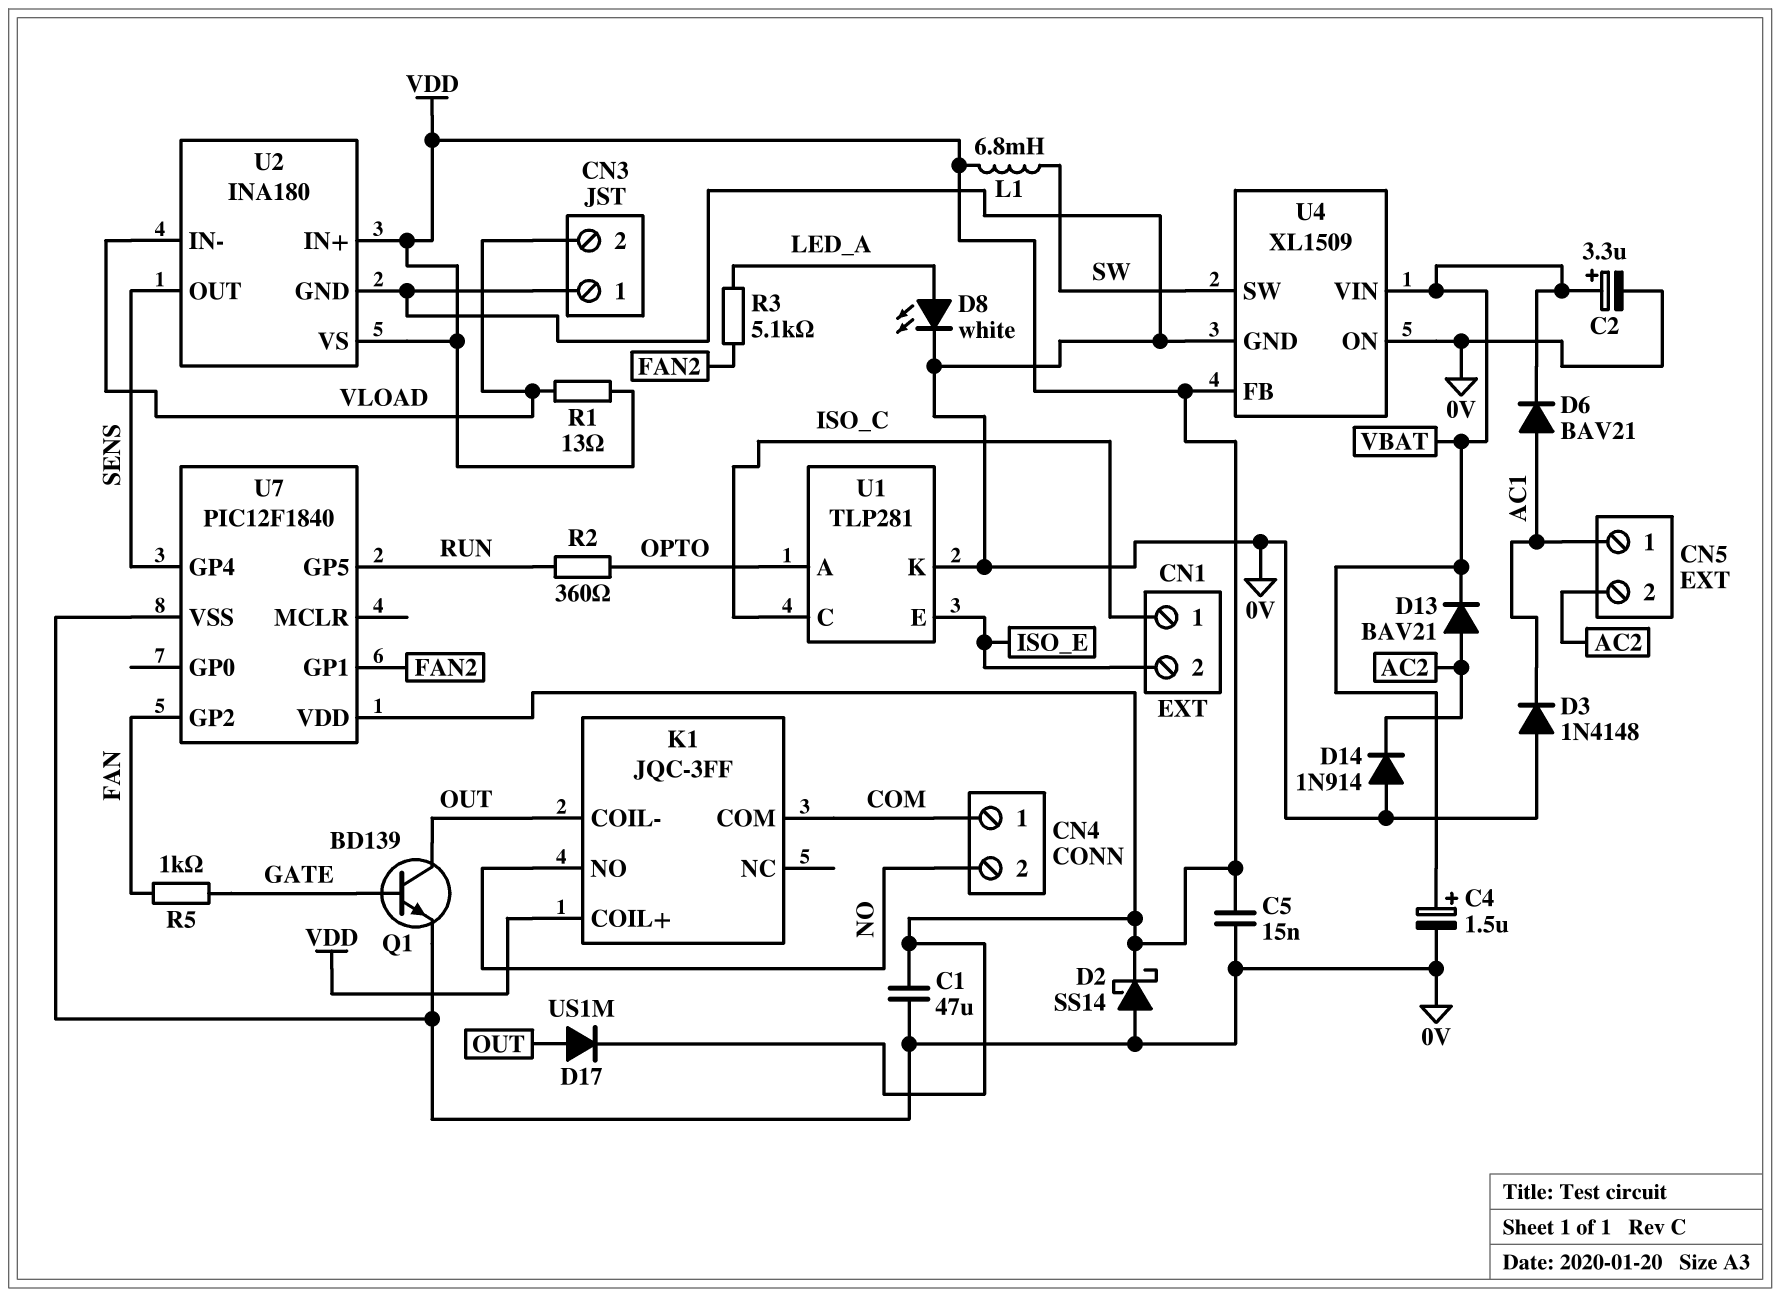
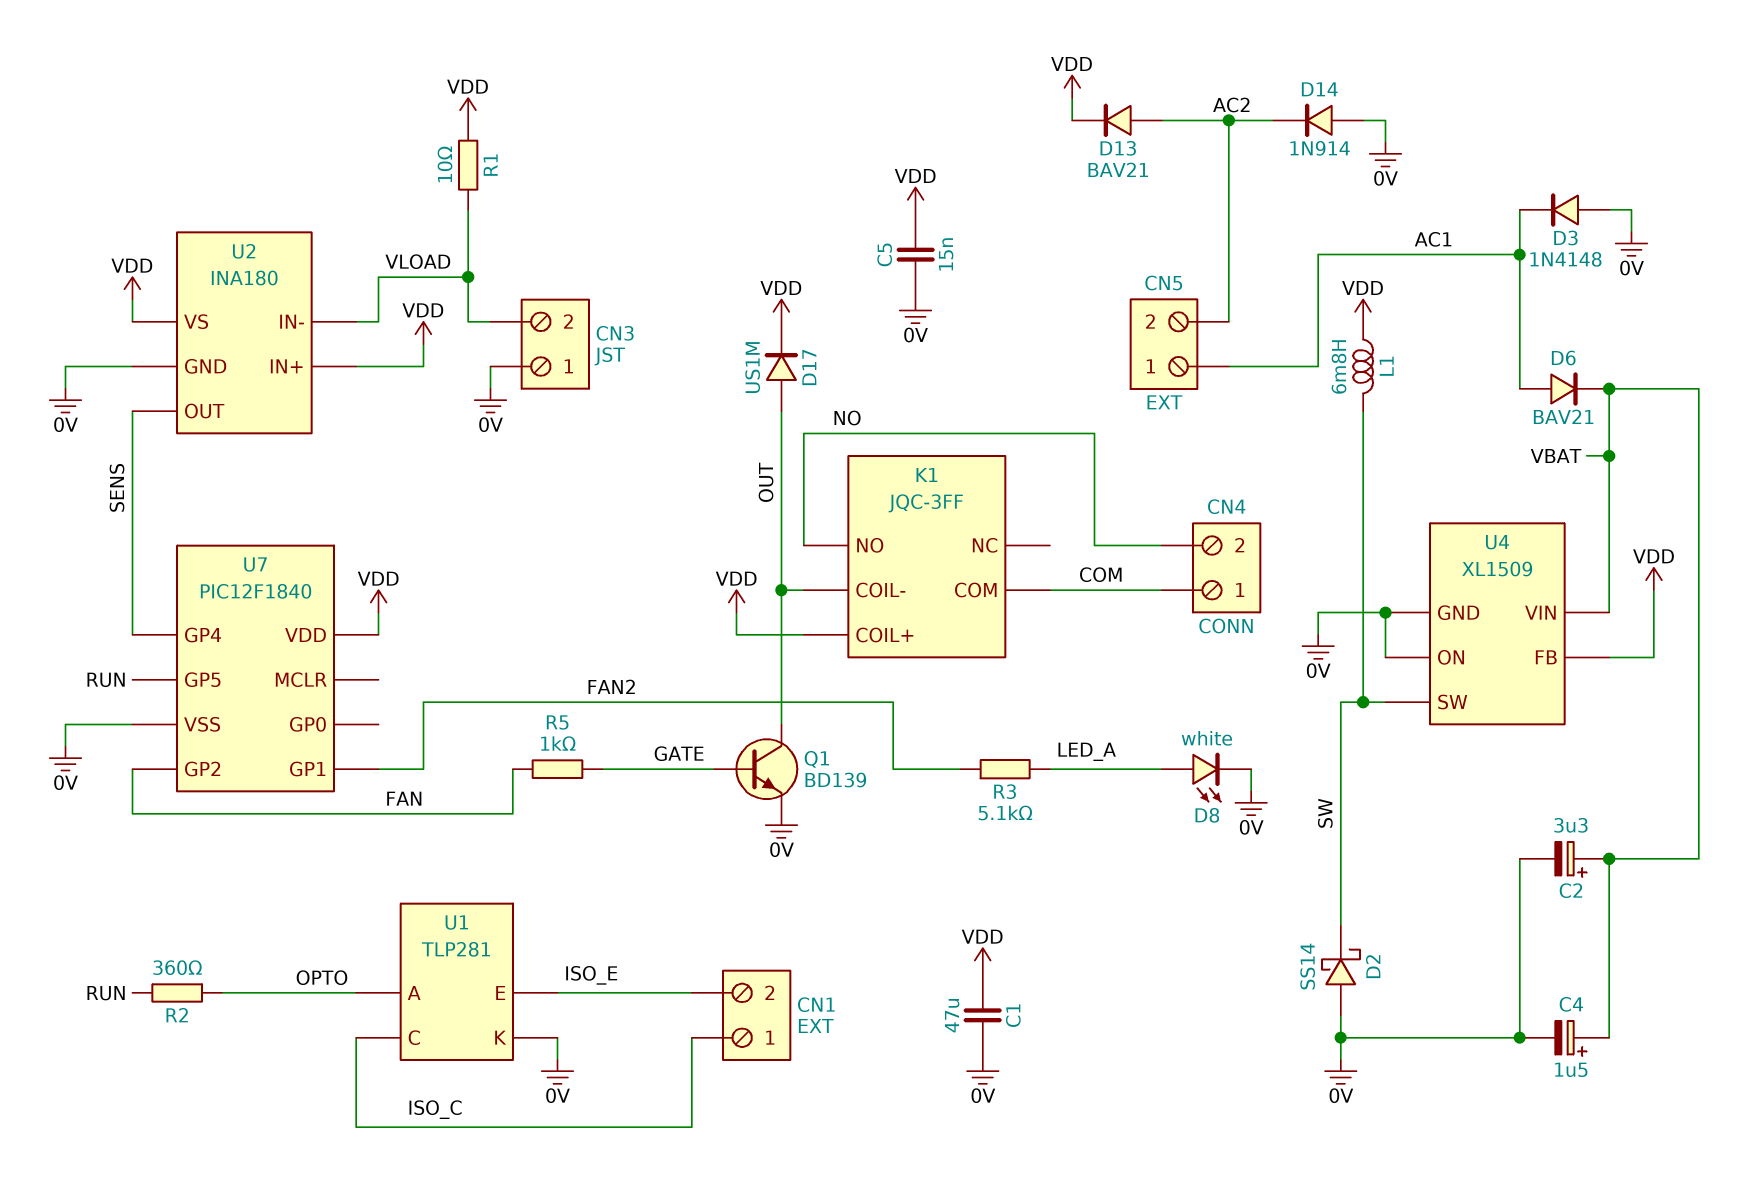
D2: schottky SS14 (A 0V, K VDD) -> schottky SS14 (A 0V, K SW)
D13: diode BAV21 (A AC2, K VBAT) -> diode BAV21 (A AC2, K VDD)
R1: 13 (VDD, VLOAD) -> 10 (VDD, VLOAD)

